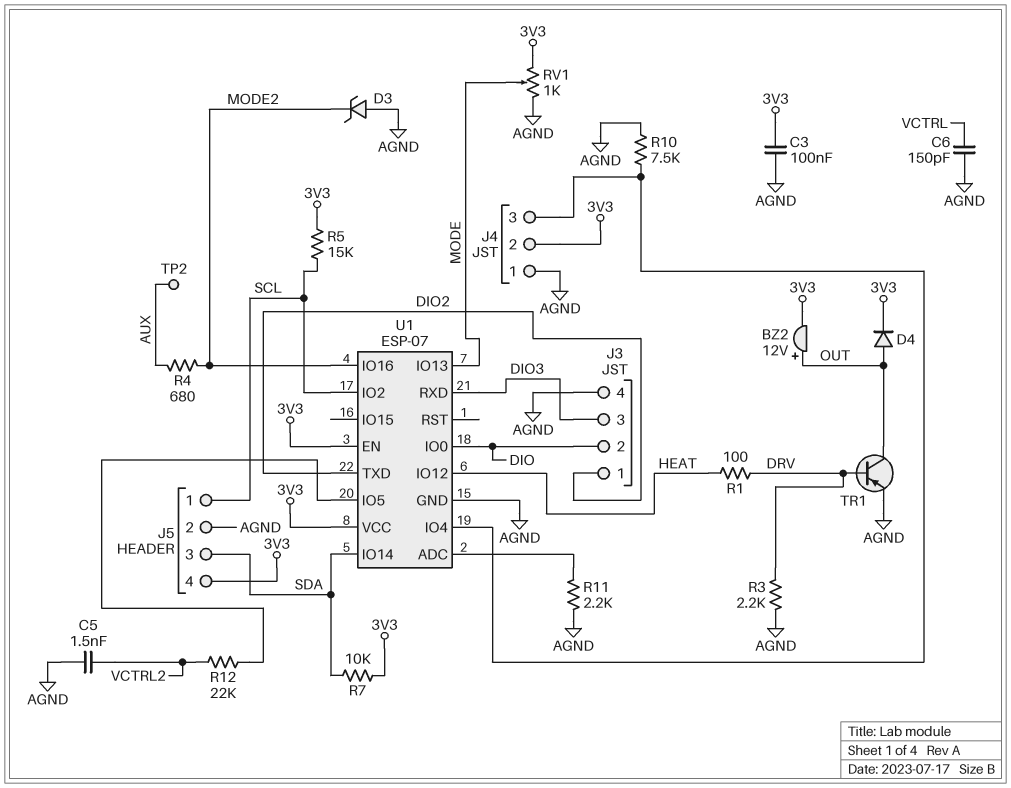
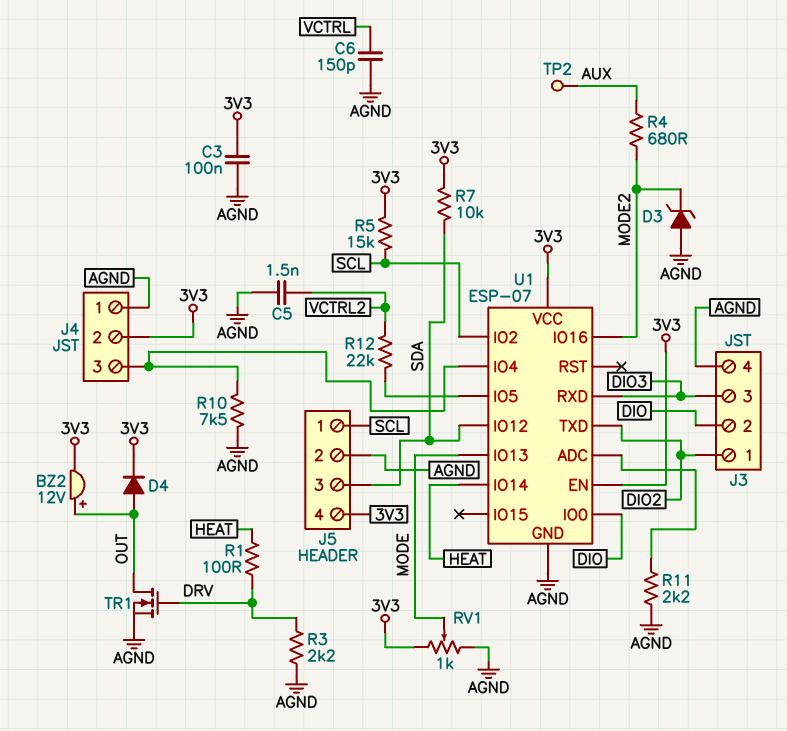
TR1: PNP (B DRV, C OUT, E AGND) -> NMOS (G DRV, D OUT, S AGND)
U1 pin IO12: HEAT -> SDA
U1 pin IO14: SDA -> HEAT

